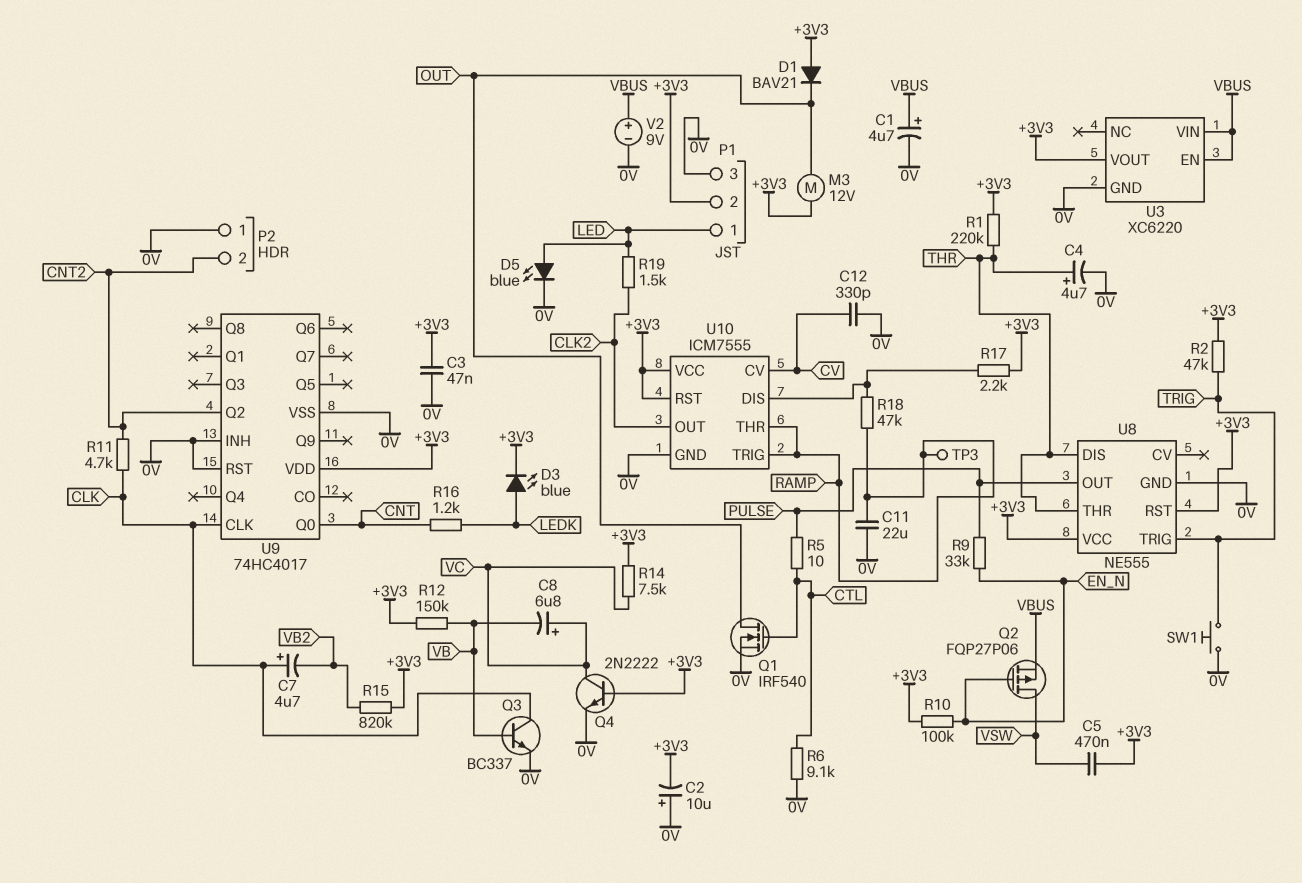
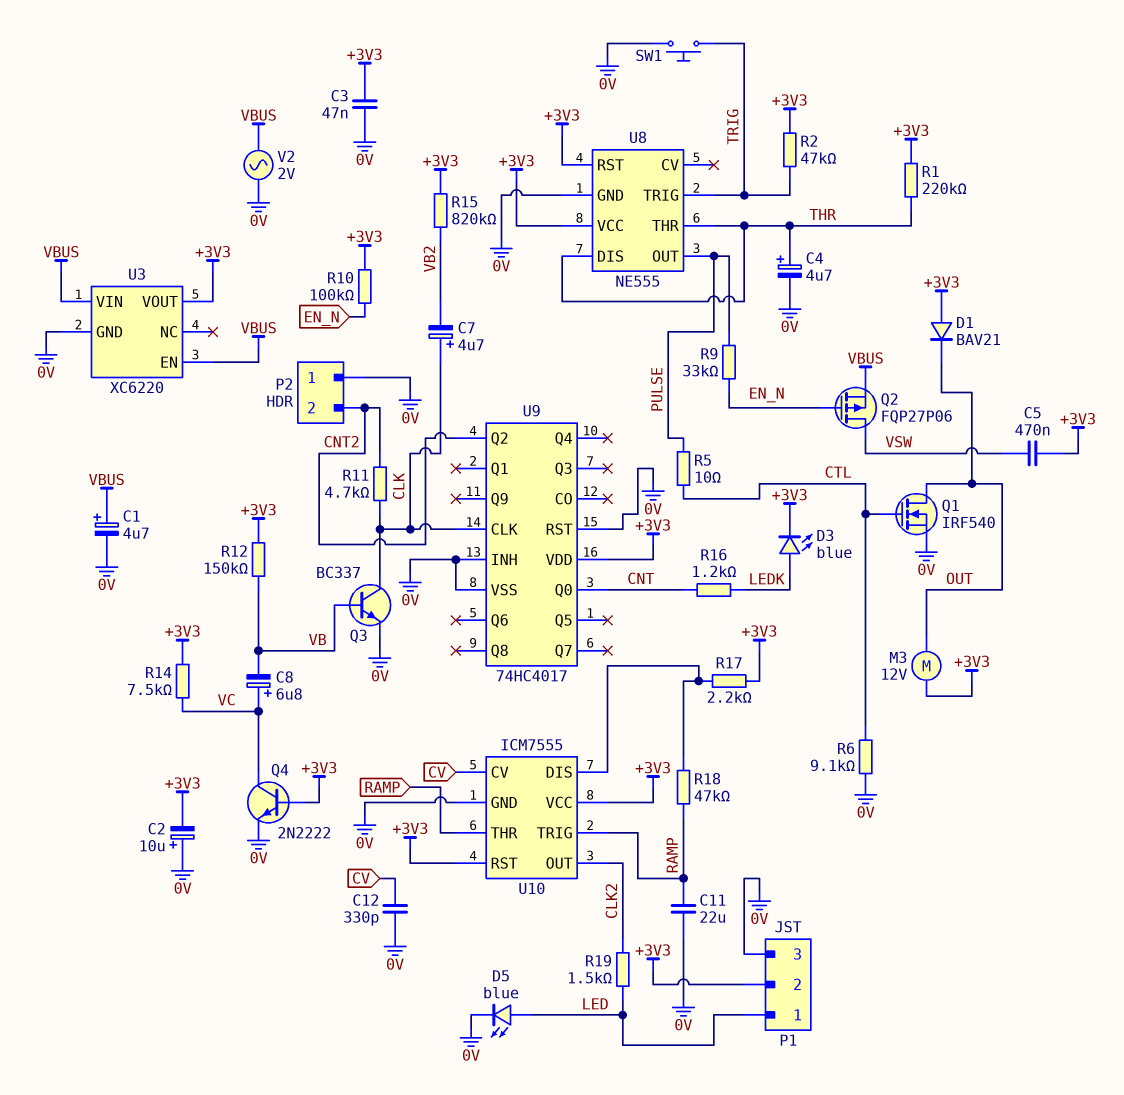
TP3: test point (RAMP) -> none
V2: 9V (plus VBUS, minus 0V) -> AC 2V (0V, VBUS)

